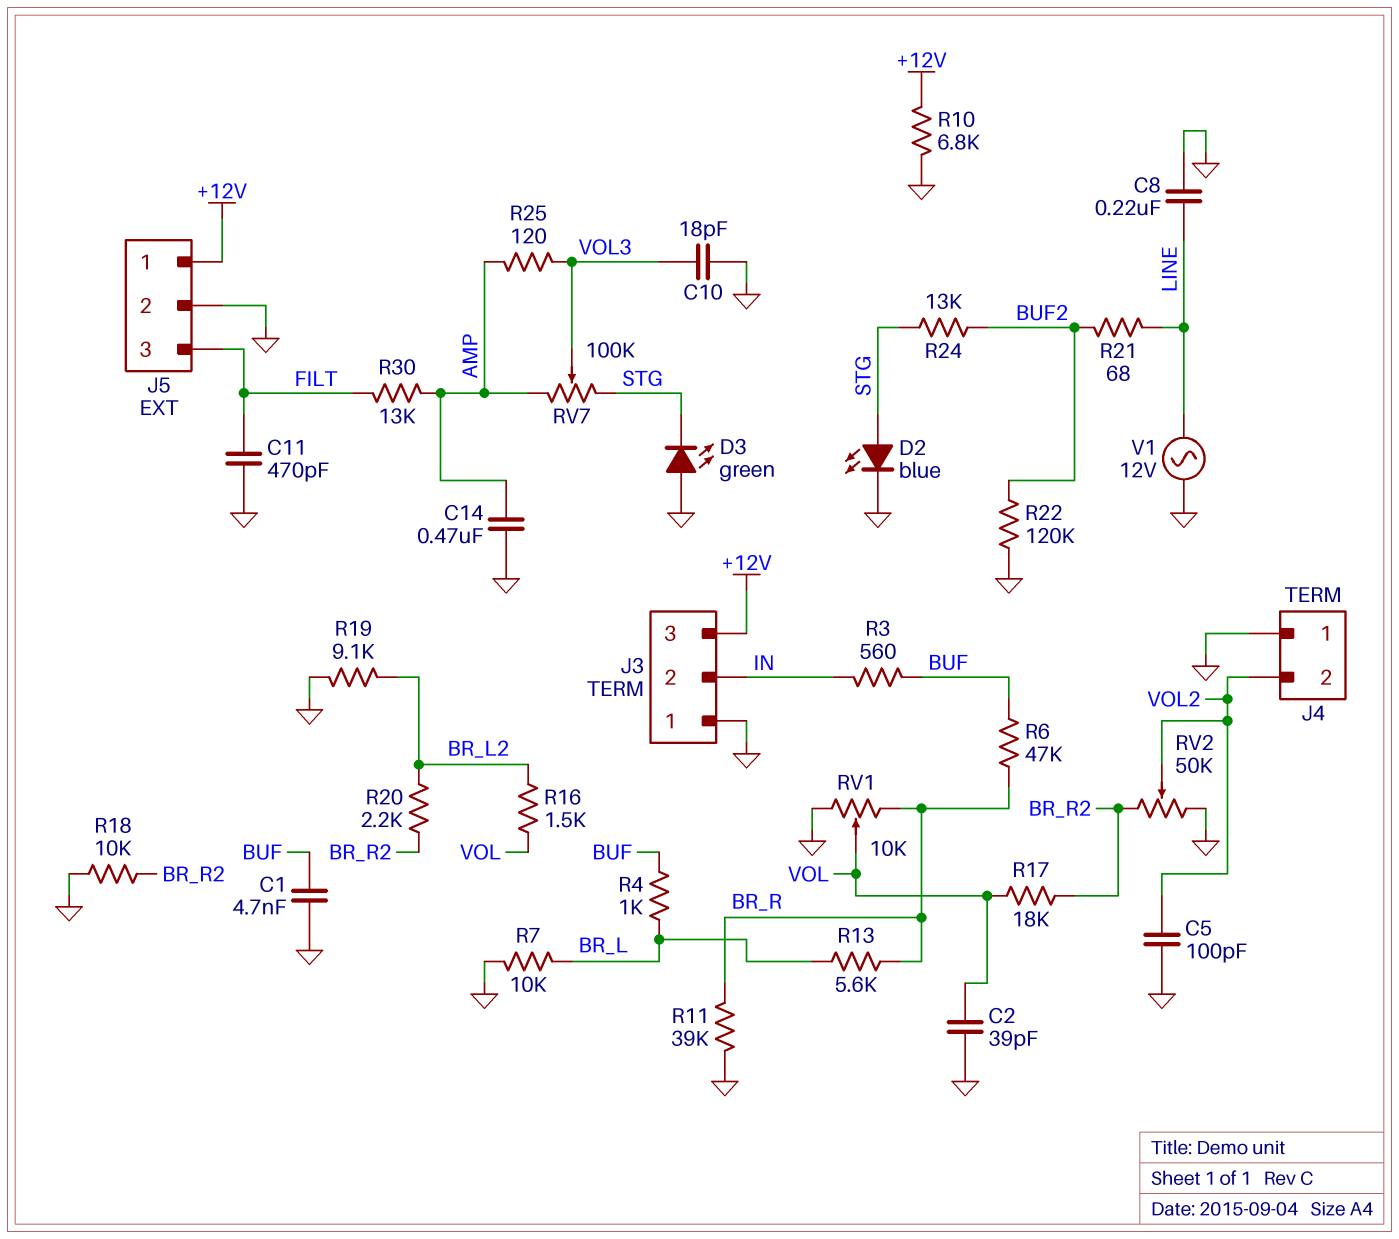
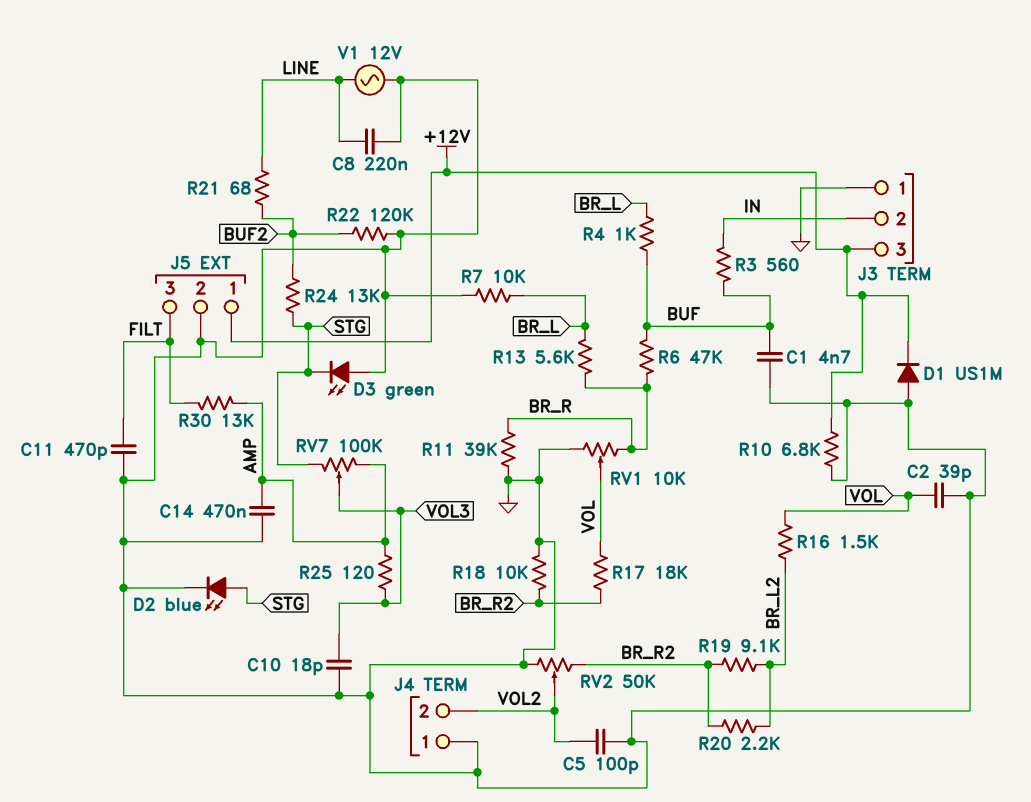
D1: none -> diode US1M (A GND, K +12V)
R19: 9.1k (BR_L2, GND) -> 9.1k (BR_L2, BR_R2)

